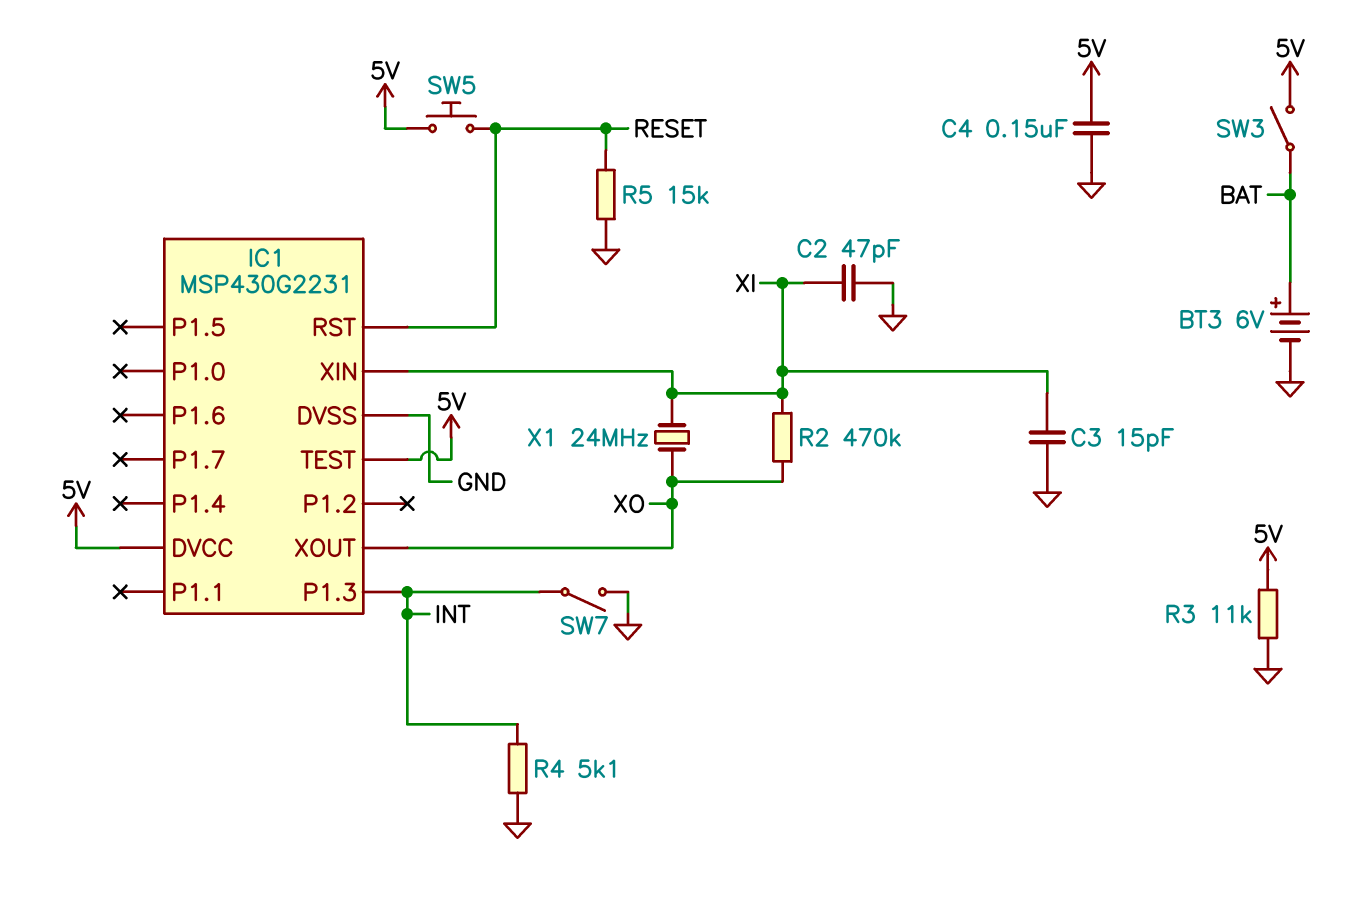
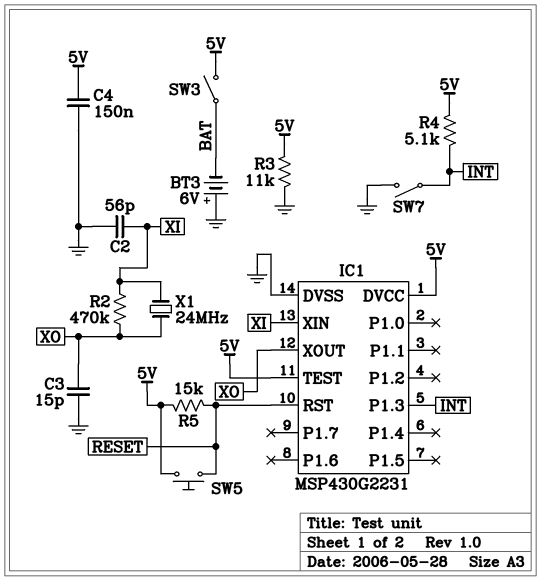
BT3: 6V (plus BAT, minus GND) -> 6V (plus GND, minus BAT)
C2: 47pF (GND, XI) -> 56pF (GND, XI)
C3: 15pF (GND, XI) -> 15pF (GND, XO)
R4: 5.1k (GND, INT) -> 5.1k (5V, INT)
R5: 15k (GND, RESET) -> 15k (5V, RESET)

